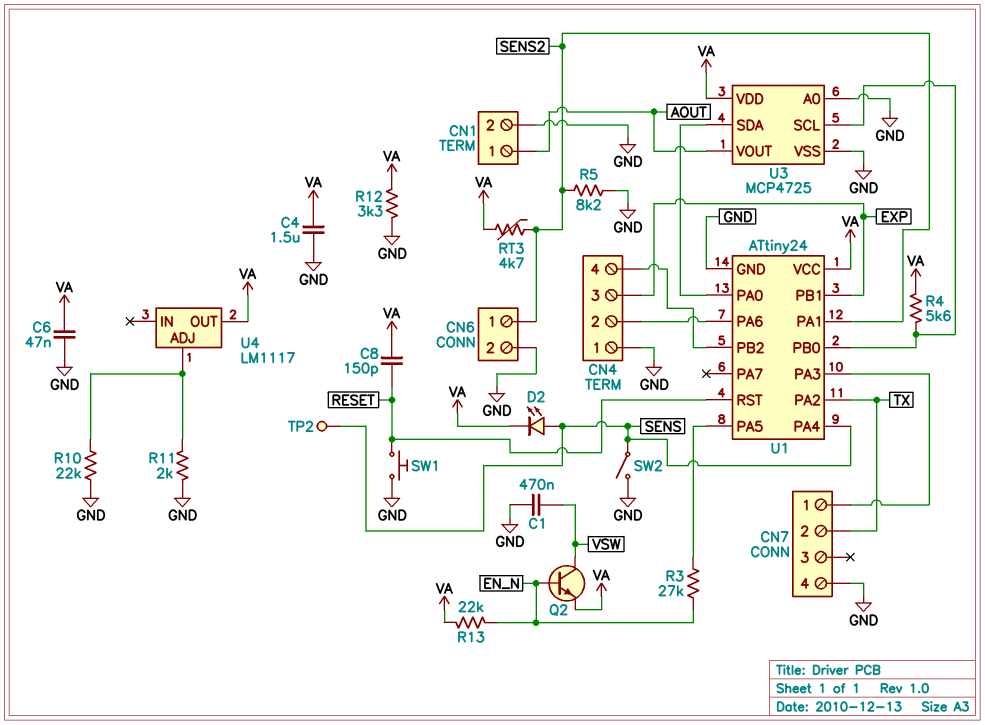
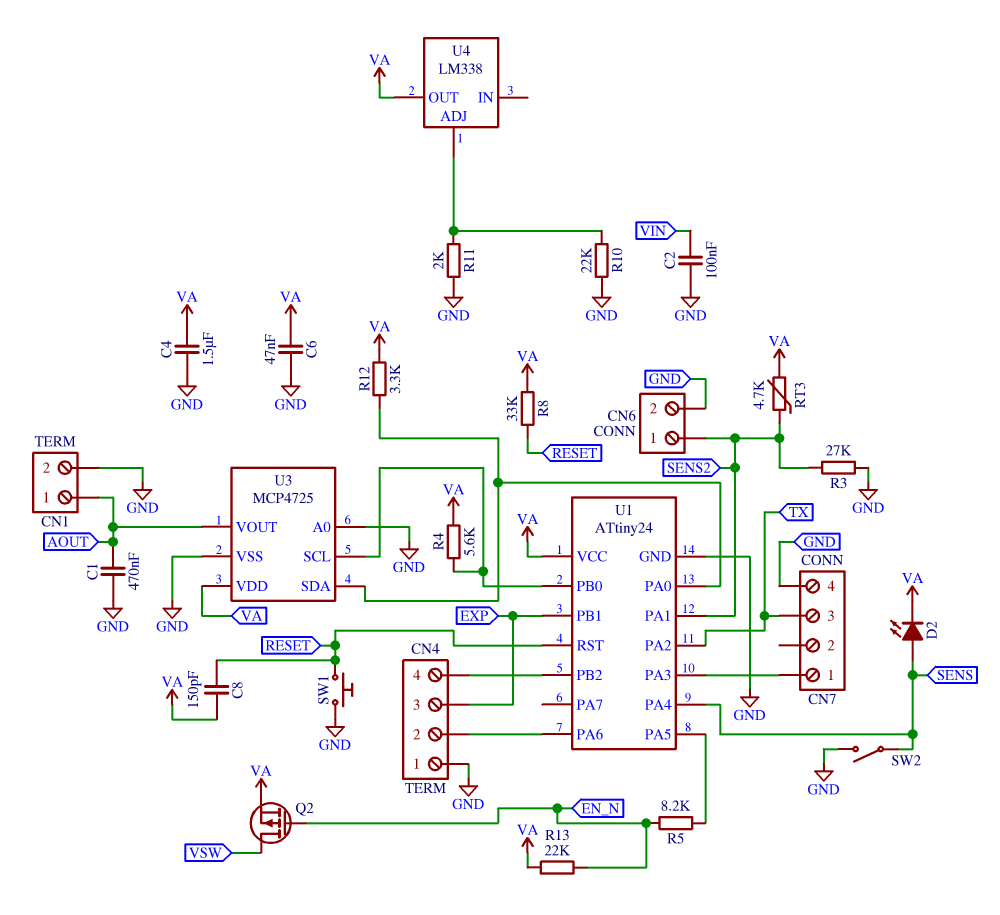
C1: 470nF (GND, VSW) -> 470nF (AOUT, GND)
C2: none -> 100nF (GND, VIN)
CN7 pin 2: TX -> none
CN7 pin 3: none -> TX
Q2: NPN (B EN_N, C VSW, E VA) -> PMOS (G EN_N, D VSW, S VA)
R3: 27k (EN_N, U1/PA5) -> 27k (GND, SENS2)
R5: 8.2k (GND, SENS2) -> 8.2k (EN_N, U1/PA5)
R8: none -> 33k (RESET, VA)
R12: 3.3k (GND, VA) -> 3.3k (U1/PA0, VA)
TP2: test point (SENS) -> none
U4: LM1117 -> LM338

